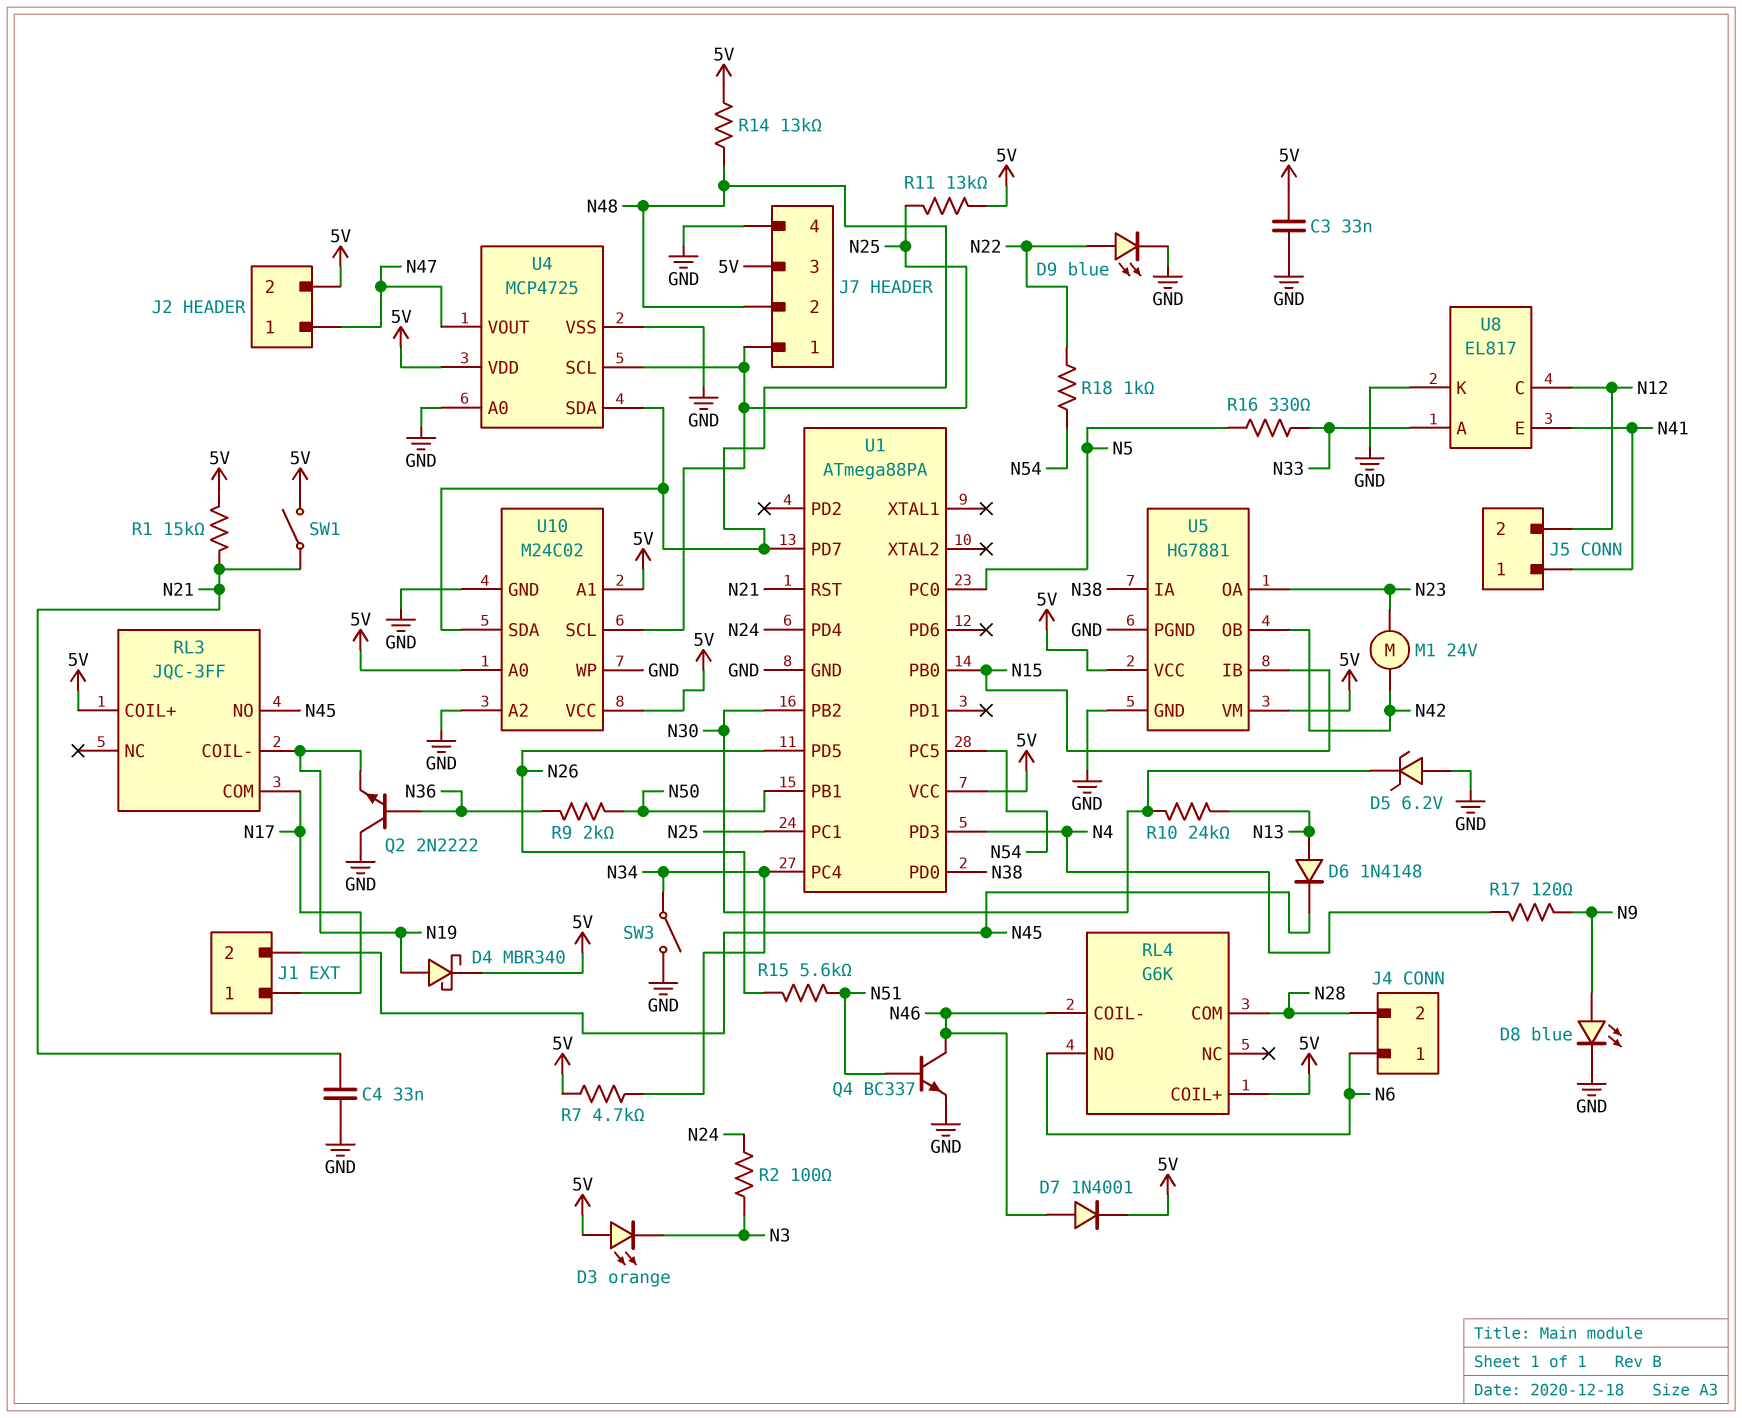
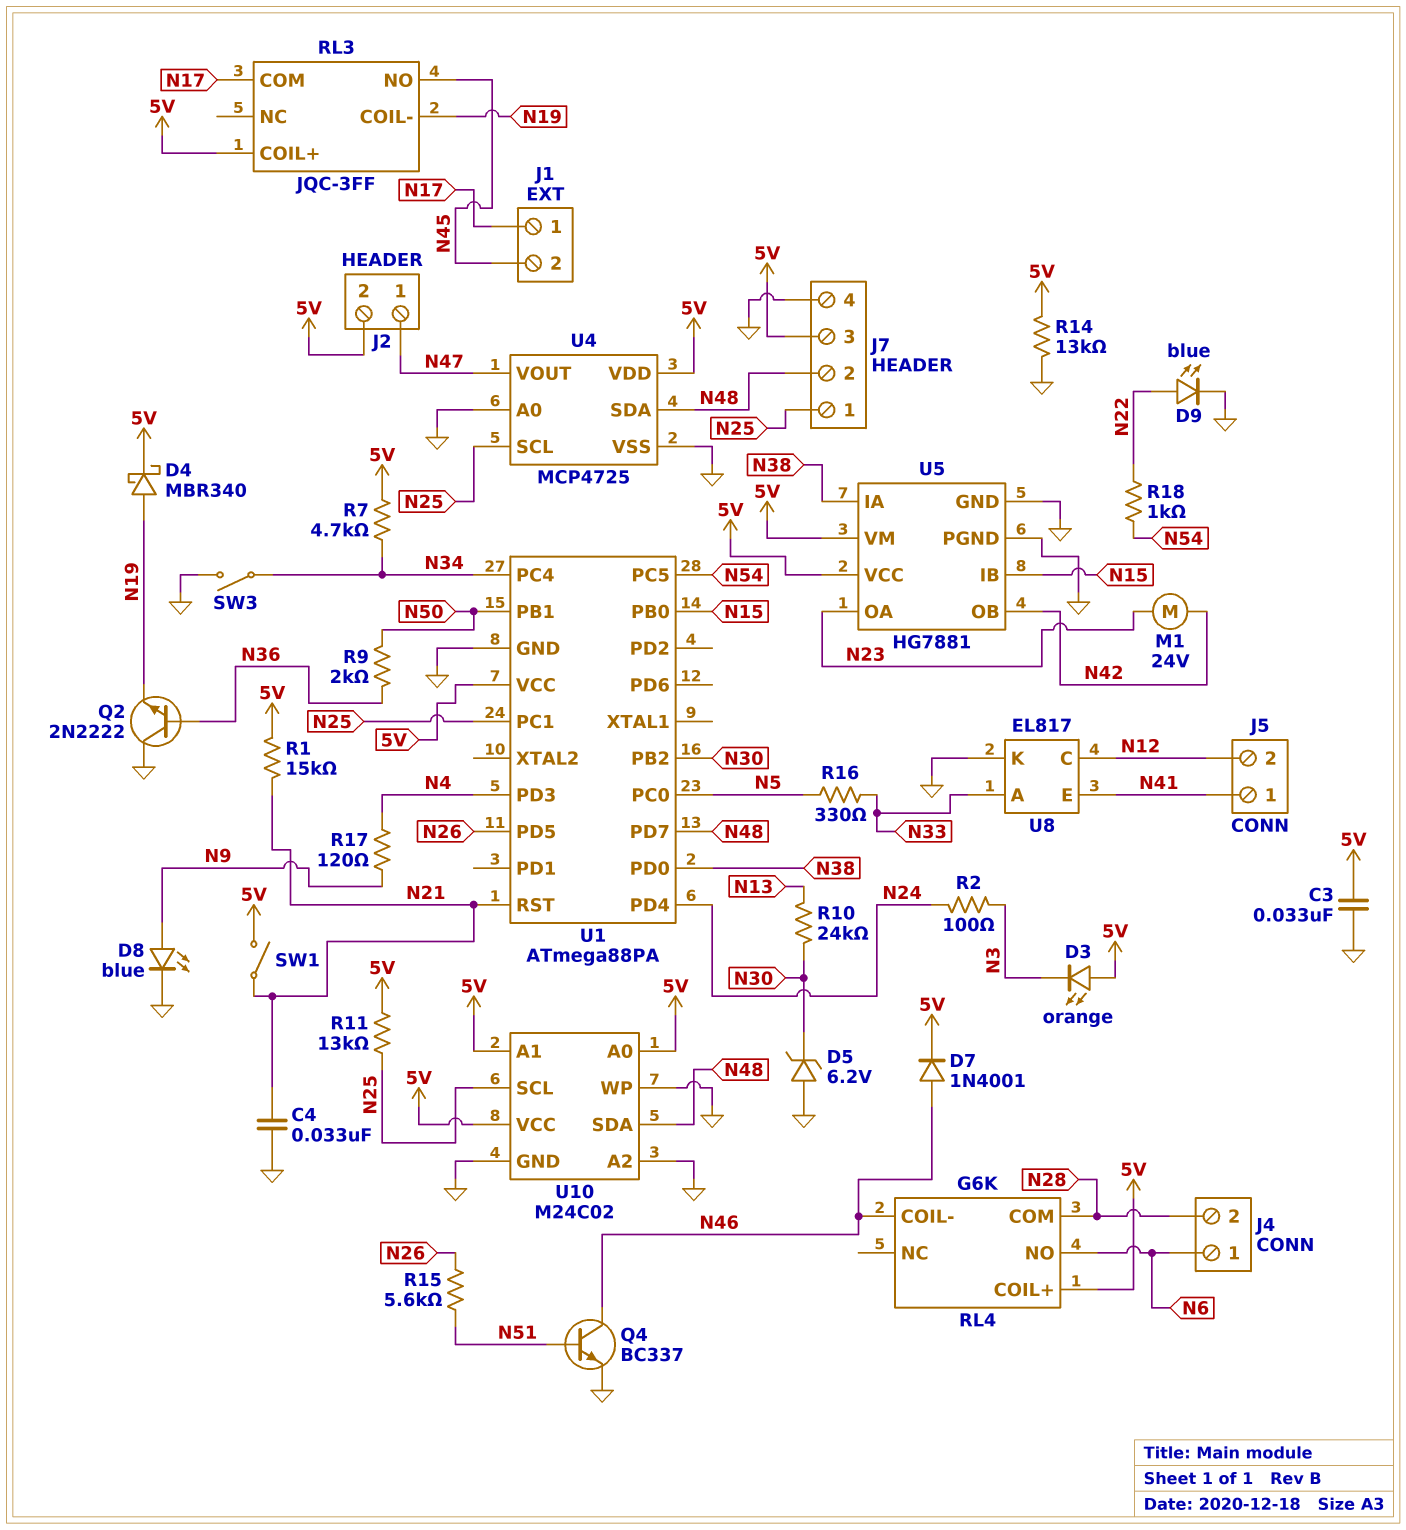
D6: diode 1N4148 (A N13, K N45) -> none
R14: 13k (5V, N48) -> 13k (5V, GND)

